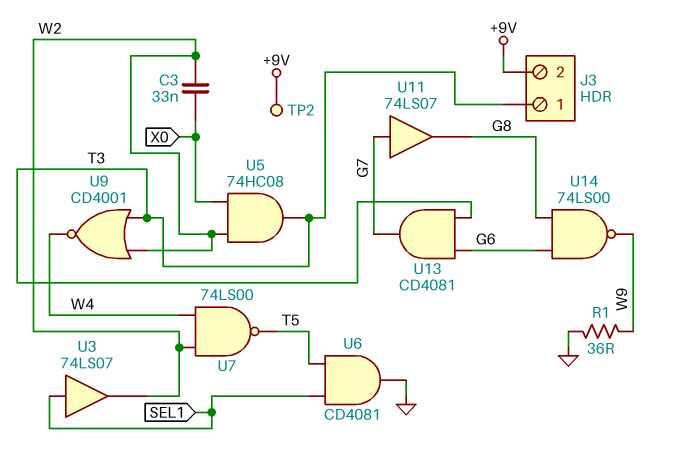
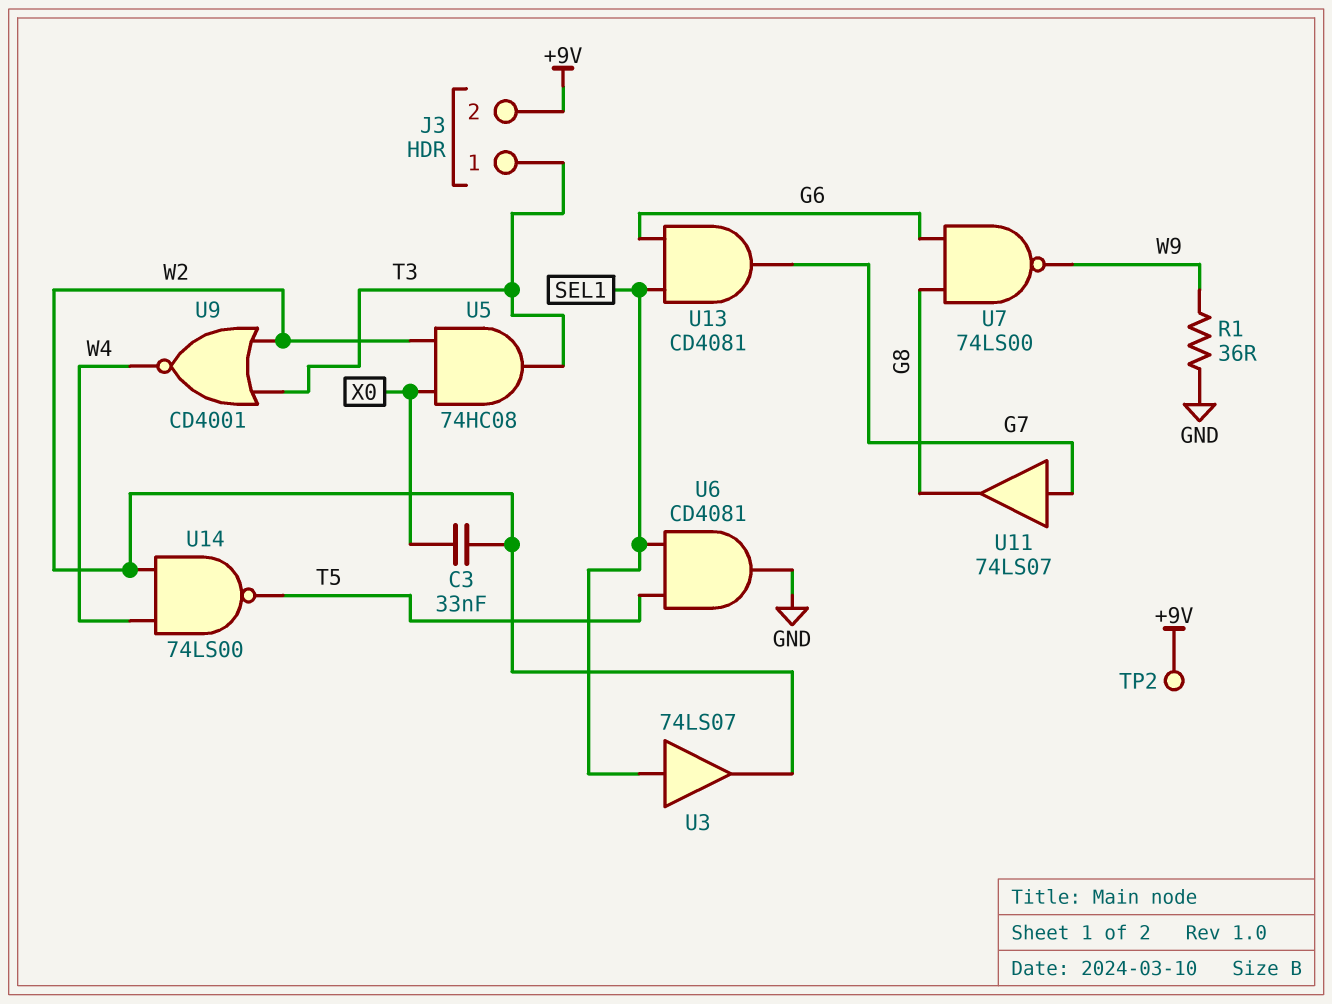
U7: NAND 74LS00 (in W2, in W4, out T5) -> NAND 74LS00 (in G6, in G8, out W9)
U13: AND CD4081 (in G6, in T3, out G7) -> AND CD4081 (in G6, in SEL1, out G7)
U14: NAND 74LS00 (in G6, in G8, out W9) -> NAND 74LS00 (in W2, in W4, out T5)

